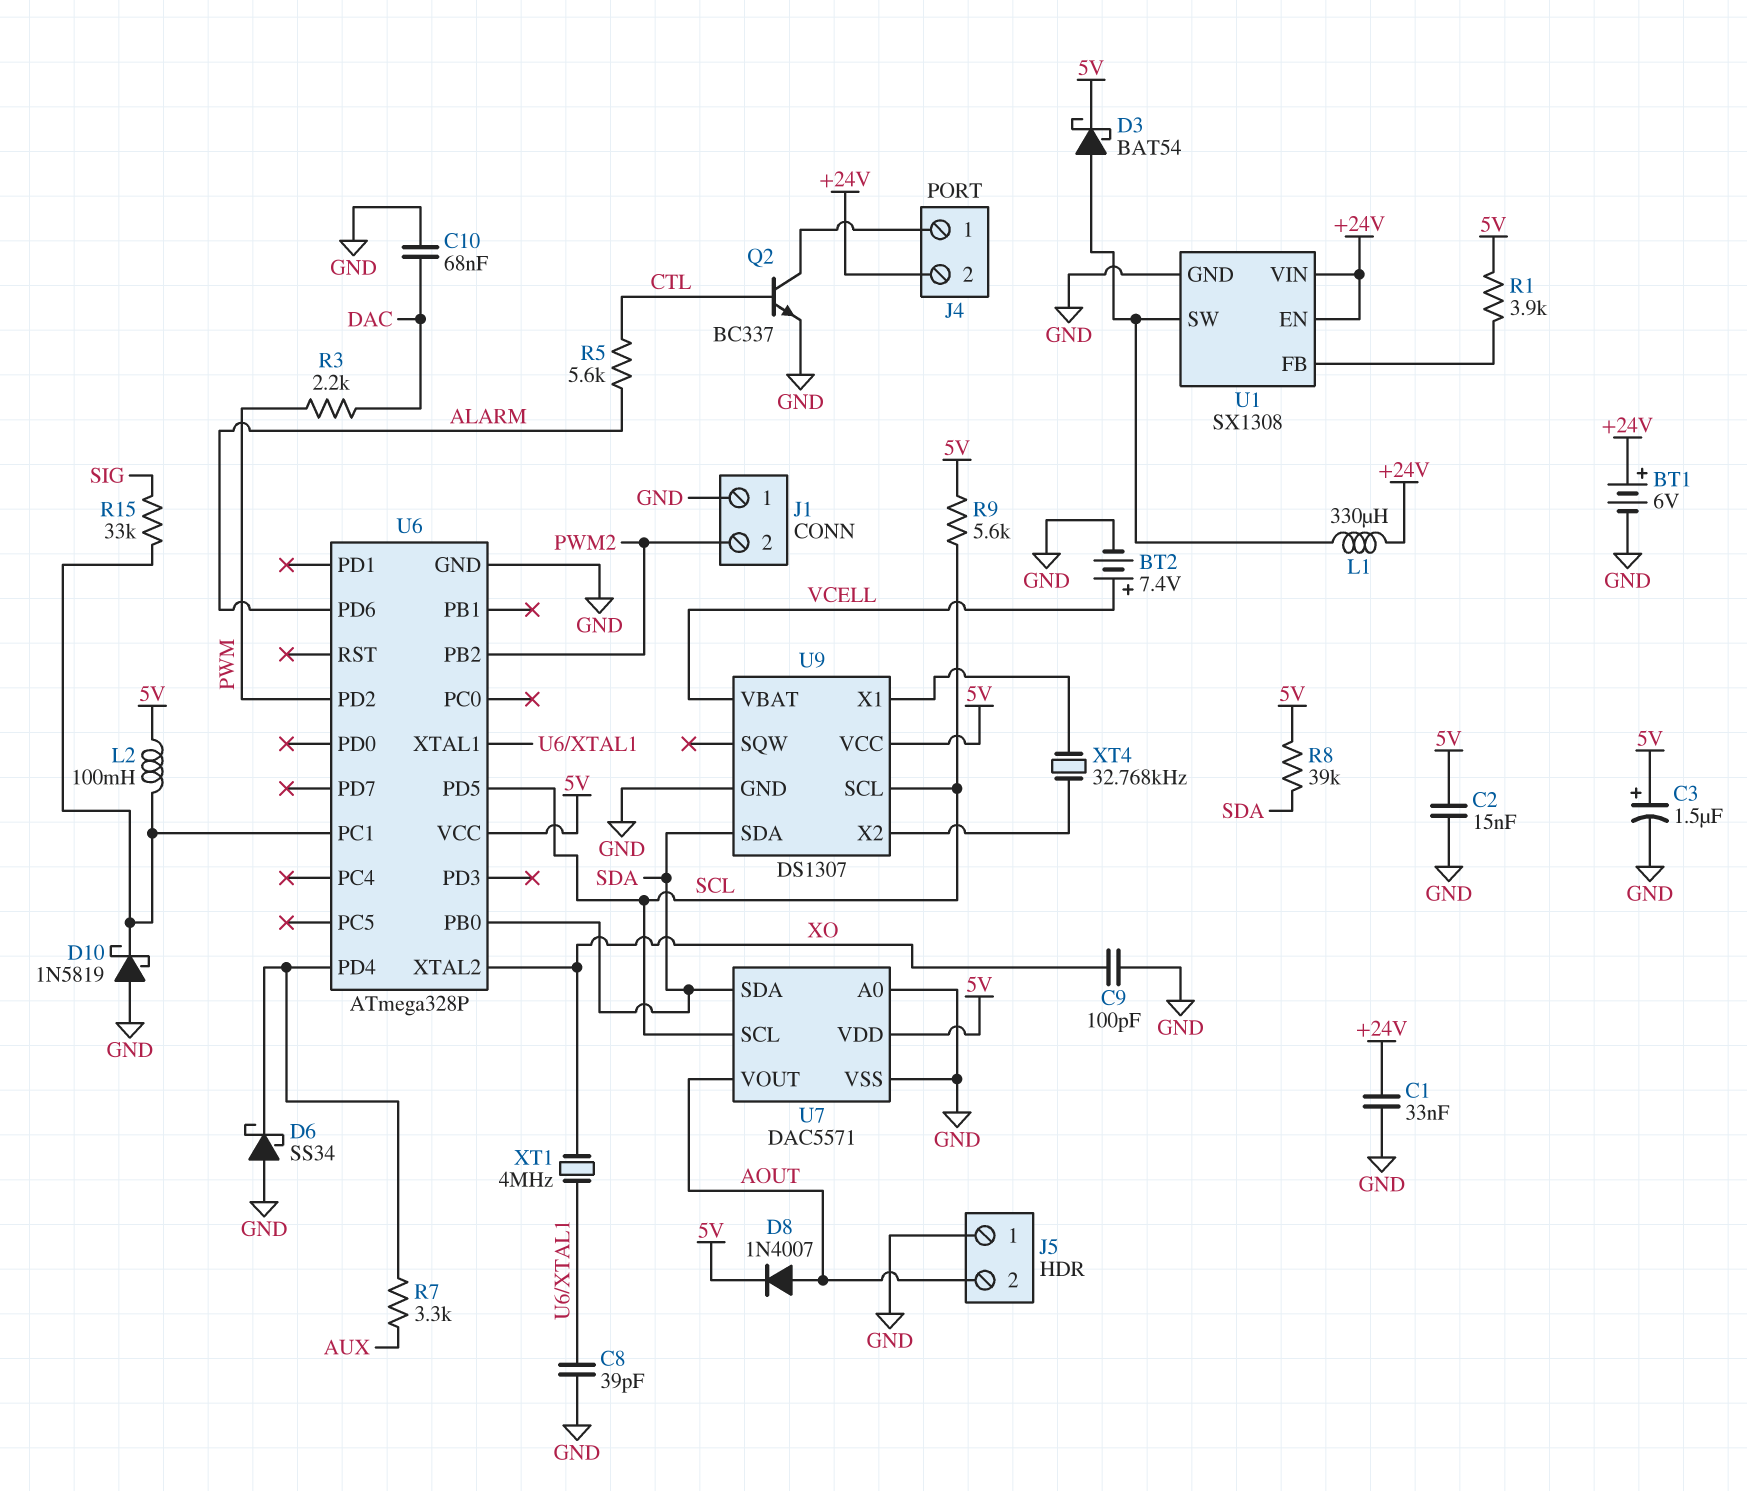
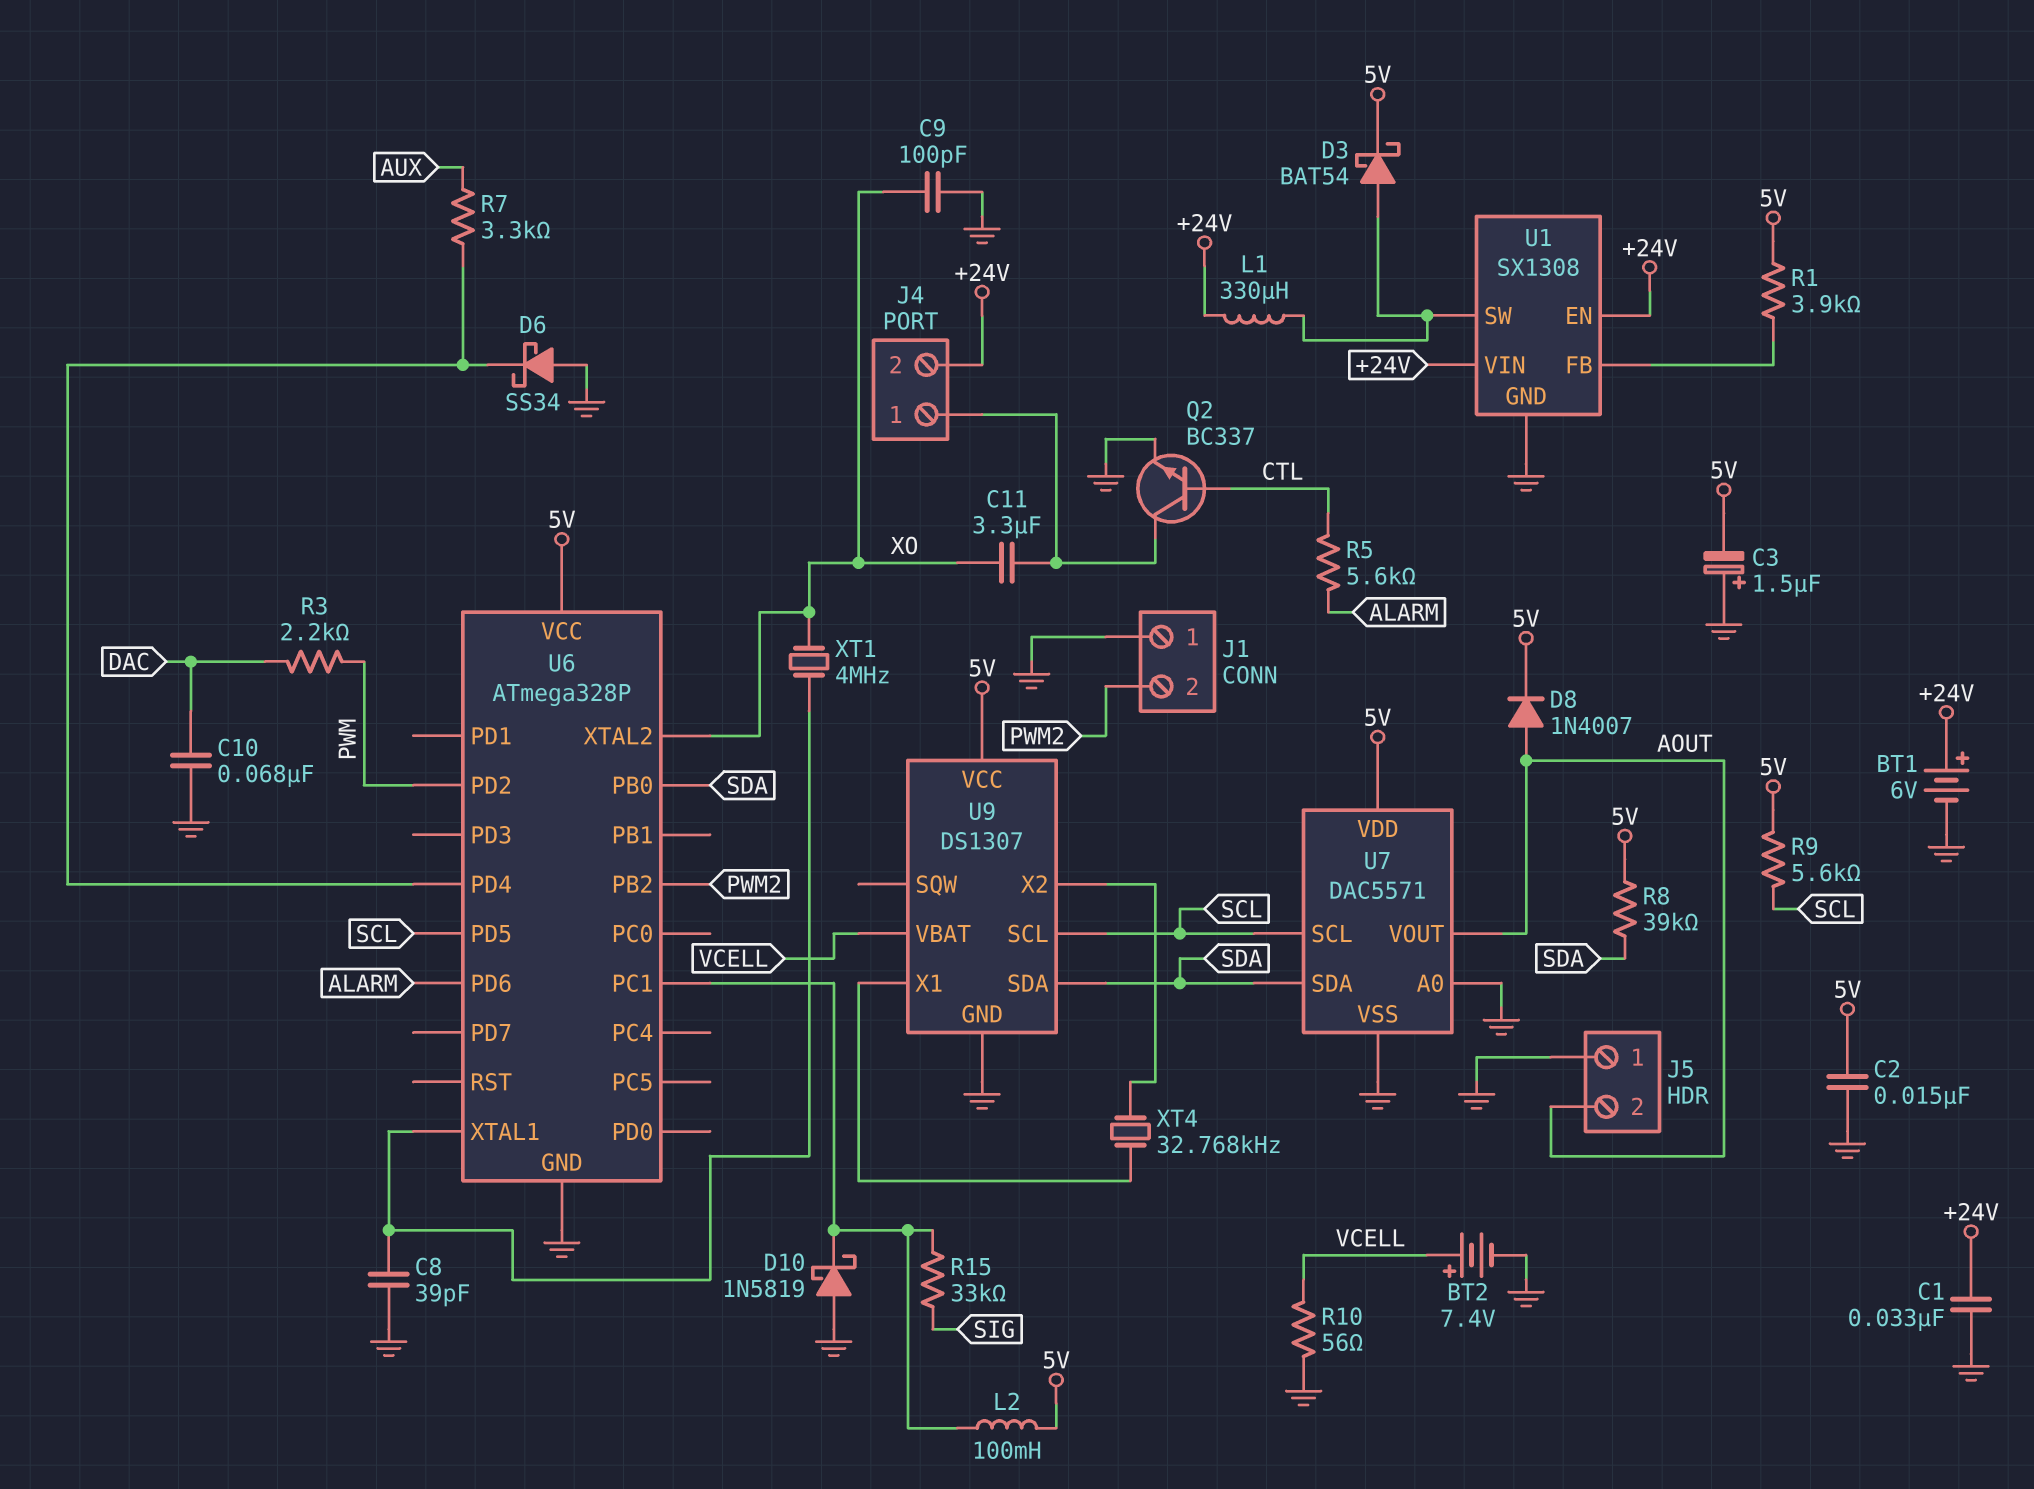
C3: 1.5uF (plus 5V, minus GND) -> 1.5uF (plus GND, minus 5V)
C11: none -> 3.3uF (J4/1, XO)
R10: none -> 56 (GND, VCELL)

